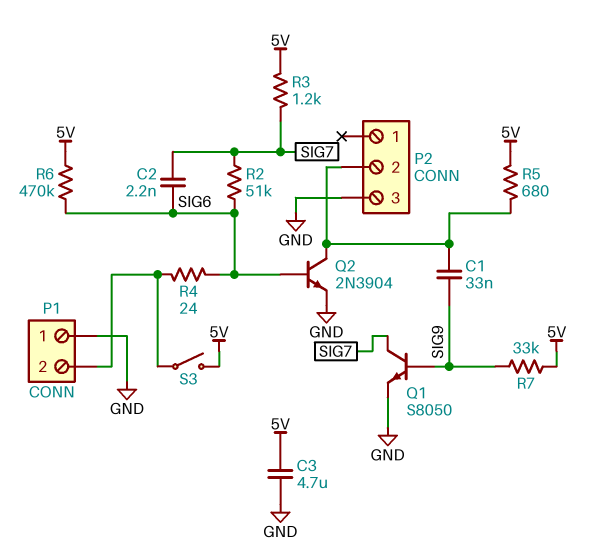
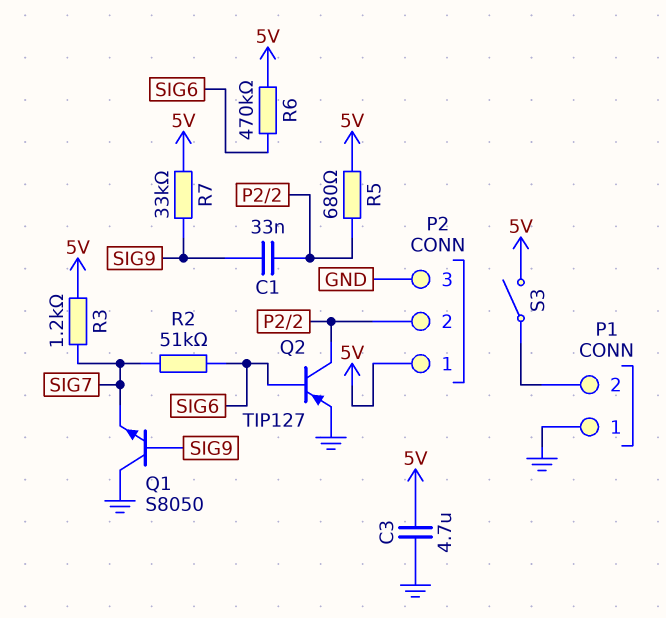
C2: 2.2nF (SIG6, SIG7) -> none
P2 pin 1: none -> 5V
Q1: NPN S8050 (B SIG9, C SIG7, E GND) -> NPN S8050 (B SIG9, C GND, E SIG7)
Q2: NPN 2N3904 (B SIG6, C P2/2, E GND) -> PNP TIP127 (B SIG6, C P2/2, E GND)
R4: 24 (P1/2, SIG6) -> none

